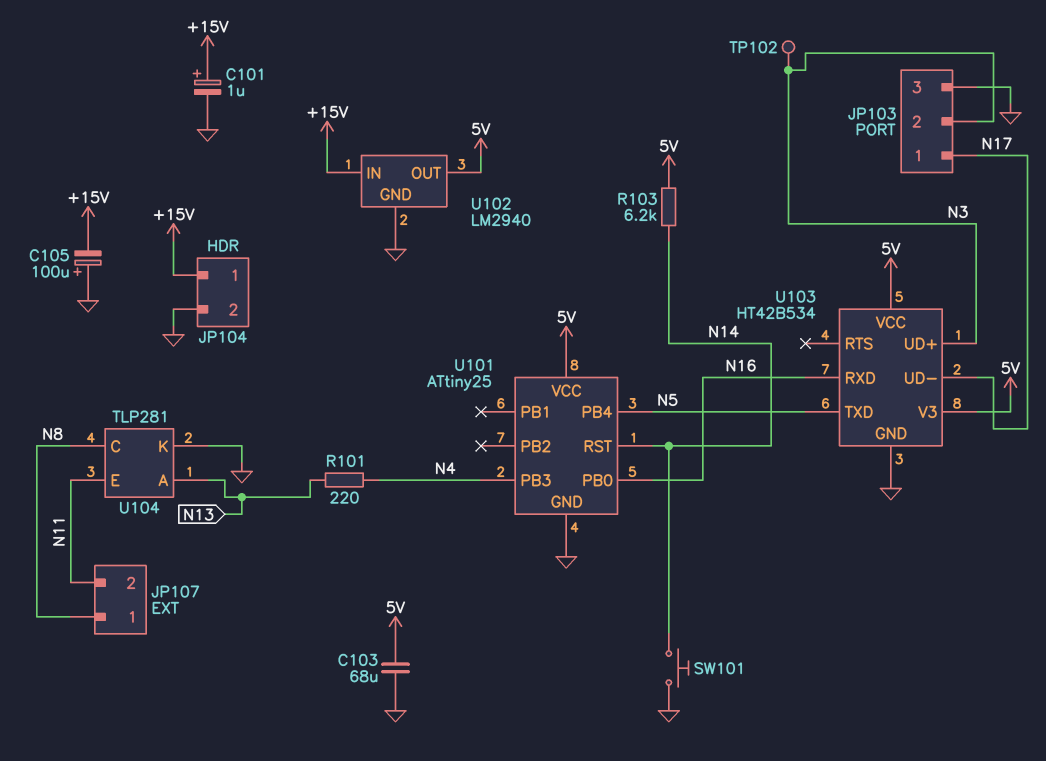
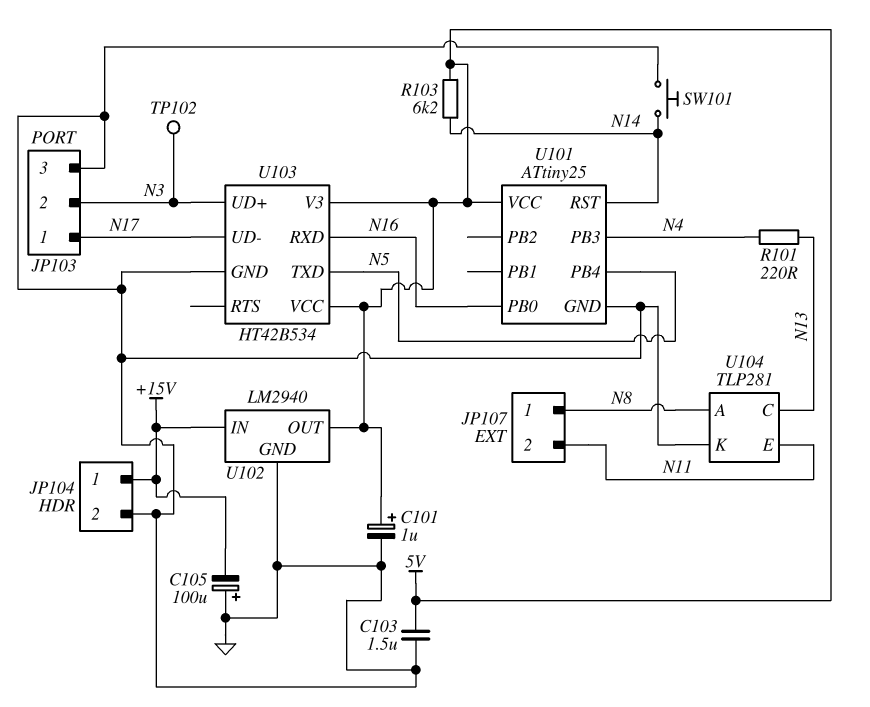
C101: 1uF (plus +15V, minus GND) -> 1uF (plus 5V, minus GND)
C103: 68uF (5V, GND) -> 1.5uF (5V, GND)
U104 pin A: N13 -> N8
U104 pin C: N8 -> N13

